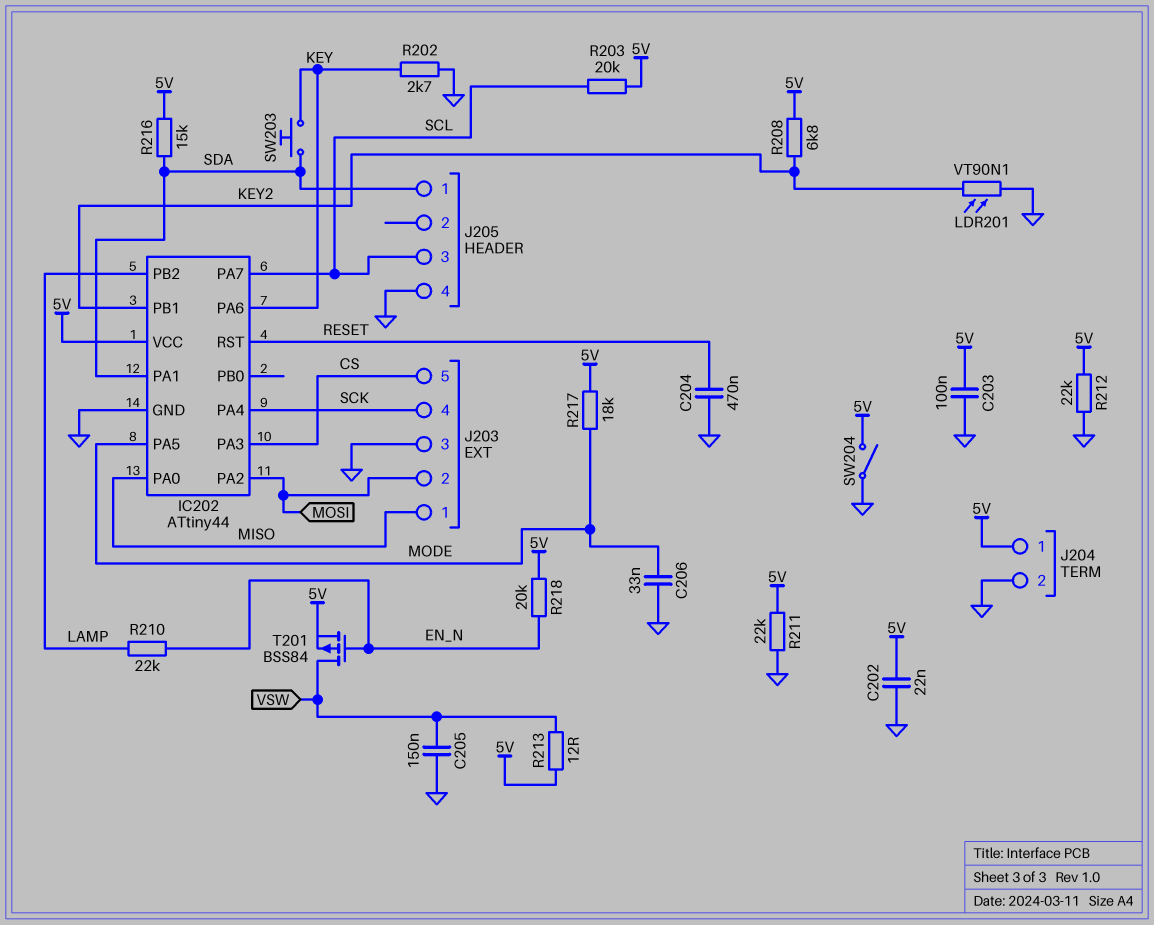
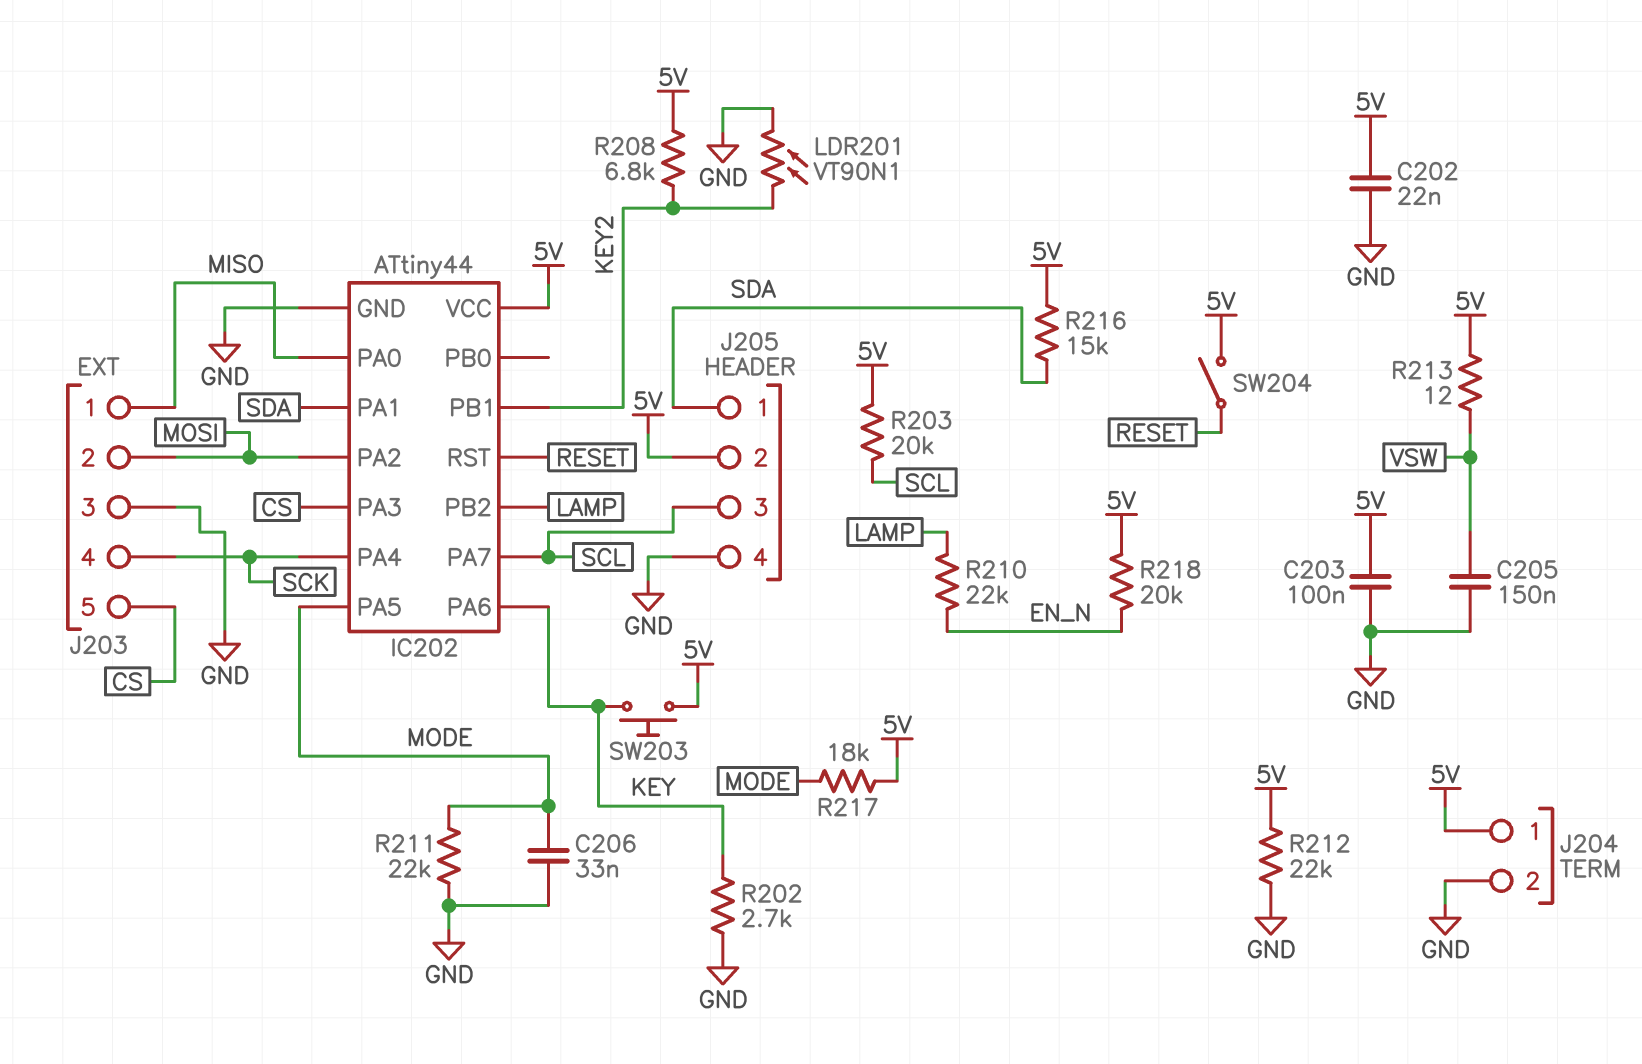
C204: 470nF (GND, RESET) -> none
J205 pin 2: none -> 5V
R211: 22k (5V, GND) -> 22k (GND, MODE)
SW203: button (KEY, SDA) -> button (5V, KEY)
SW204: switch (5V, GND) -> switch (5V, RESET)
T201: PMOS BSS84 (G EN_N, D VSW, S 5V) -> none

